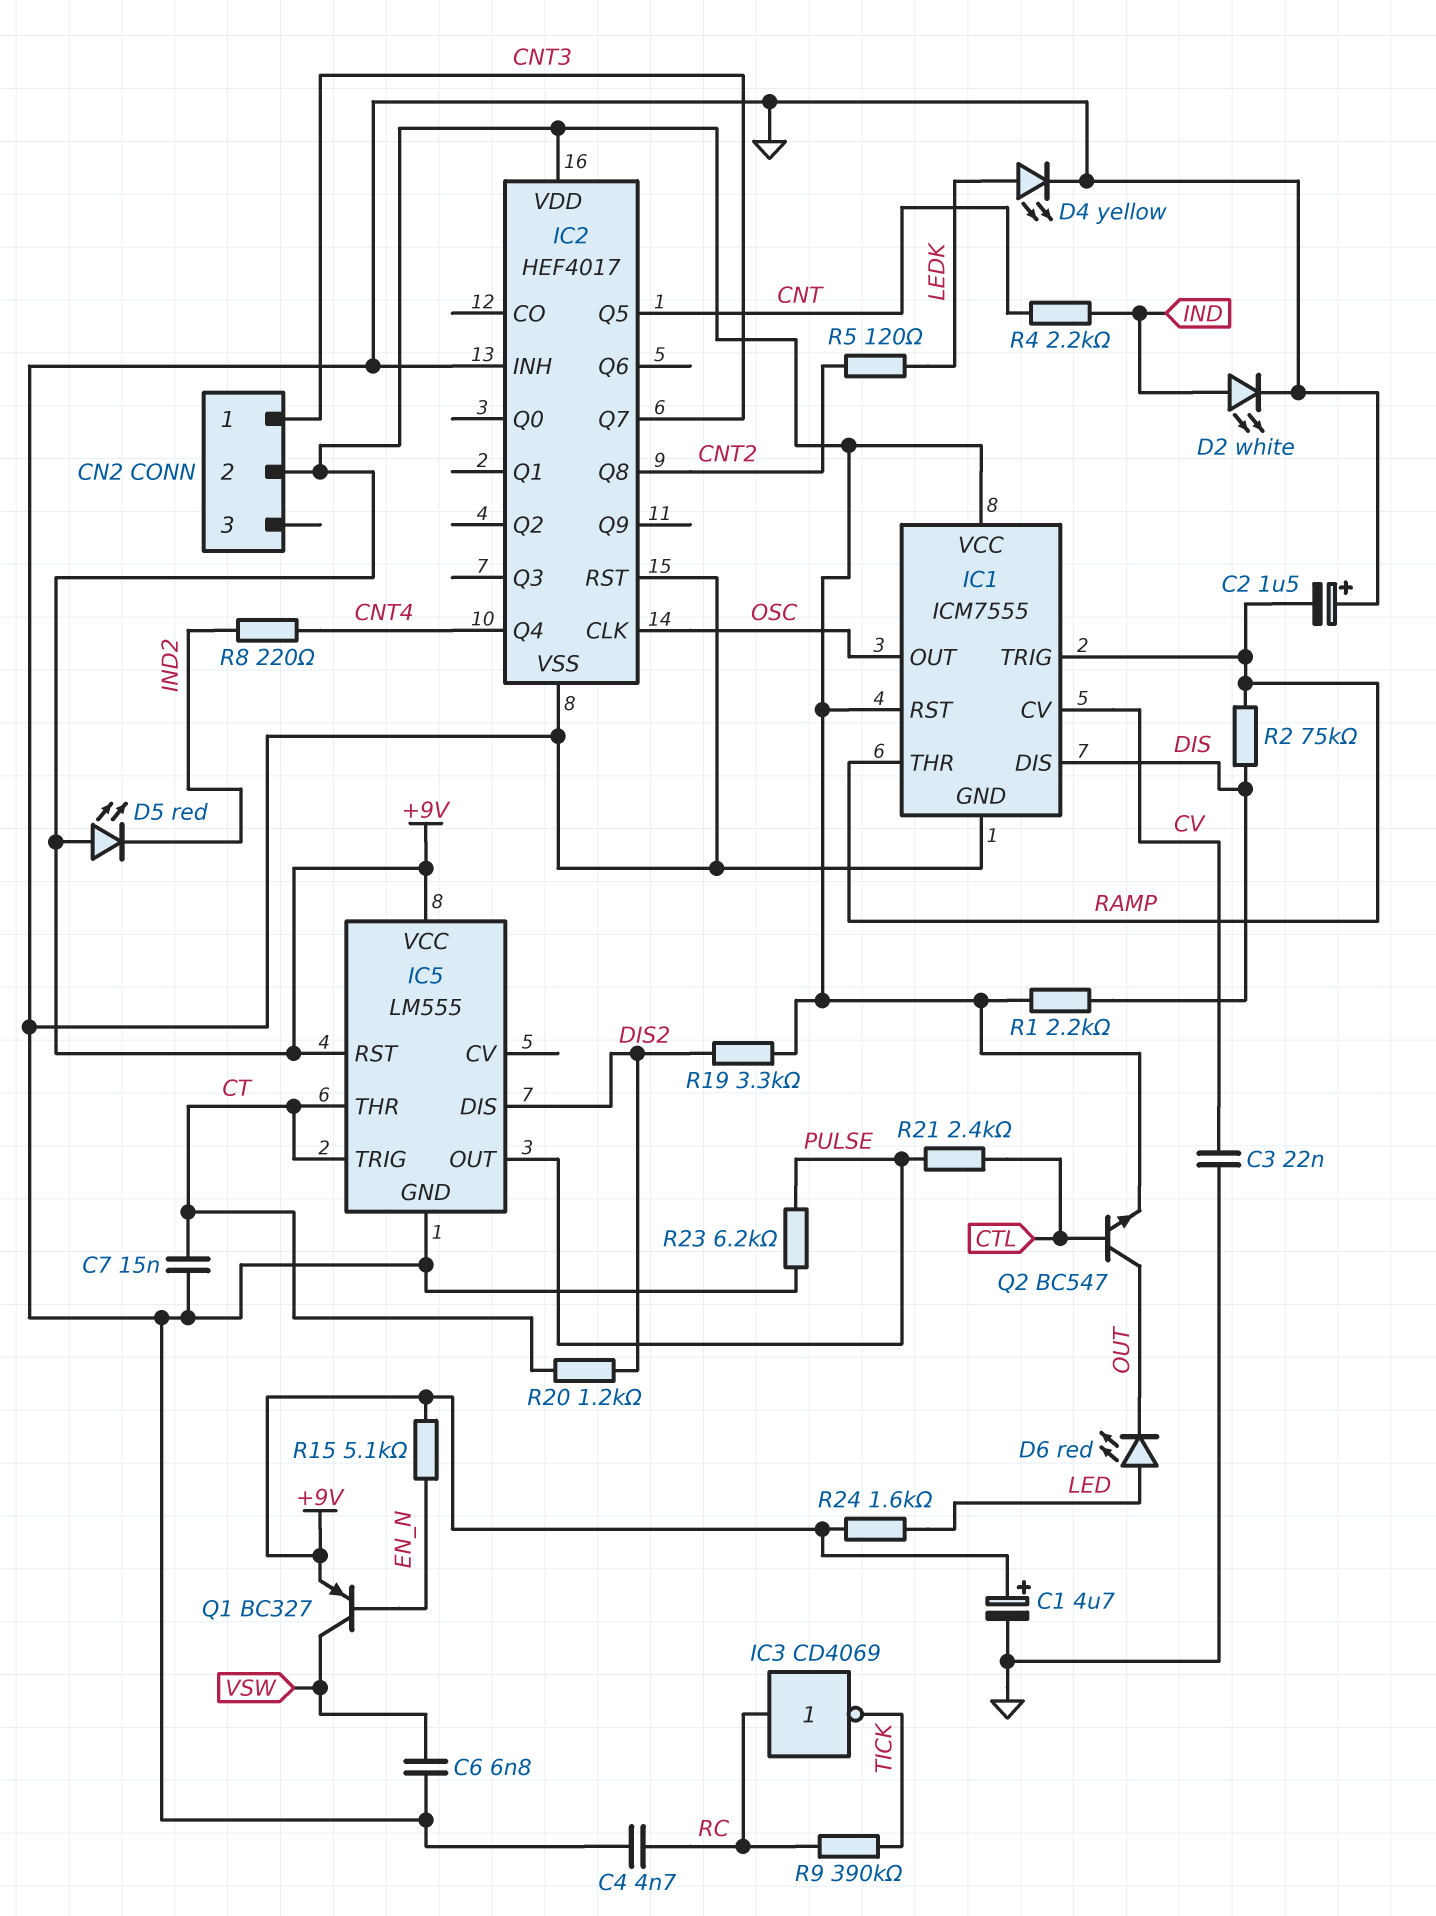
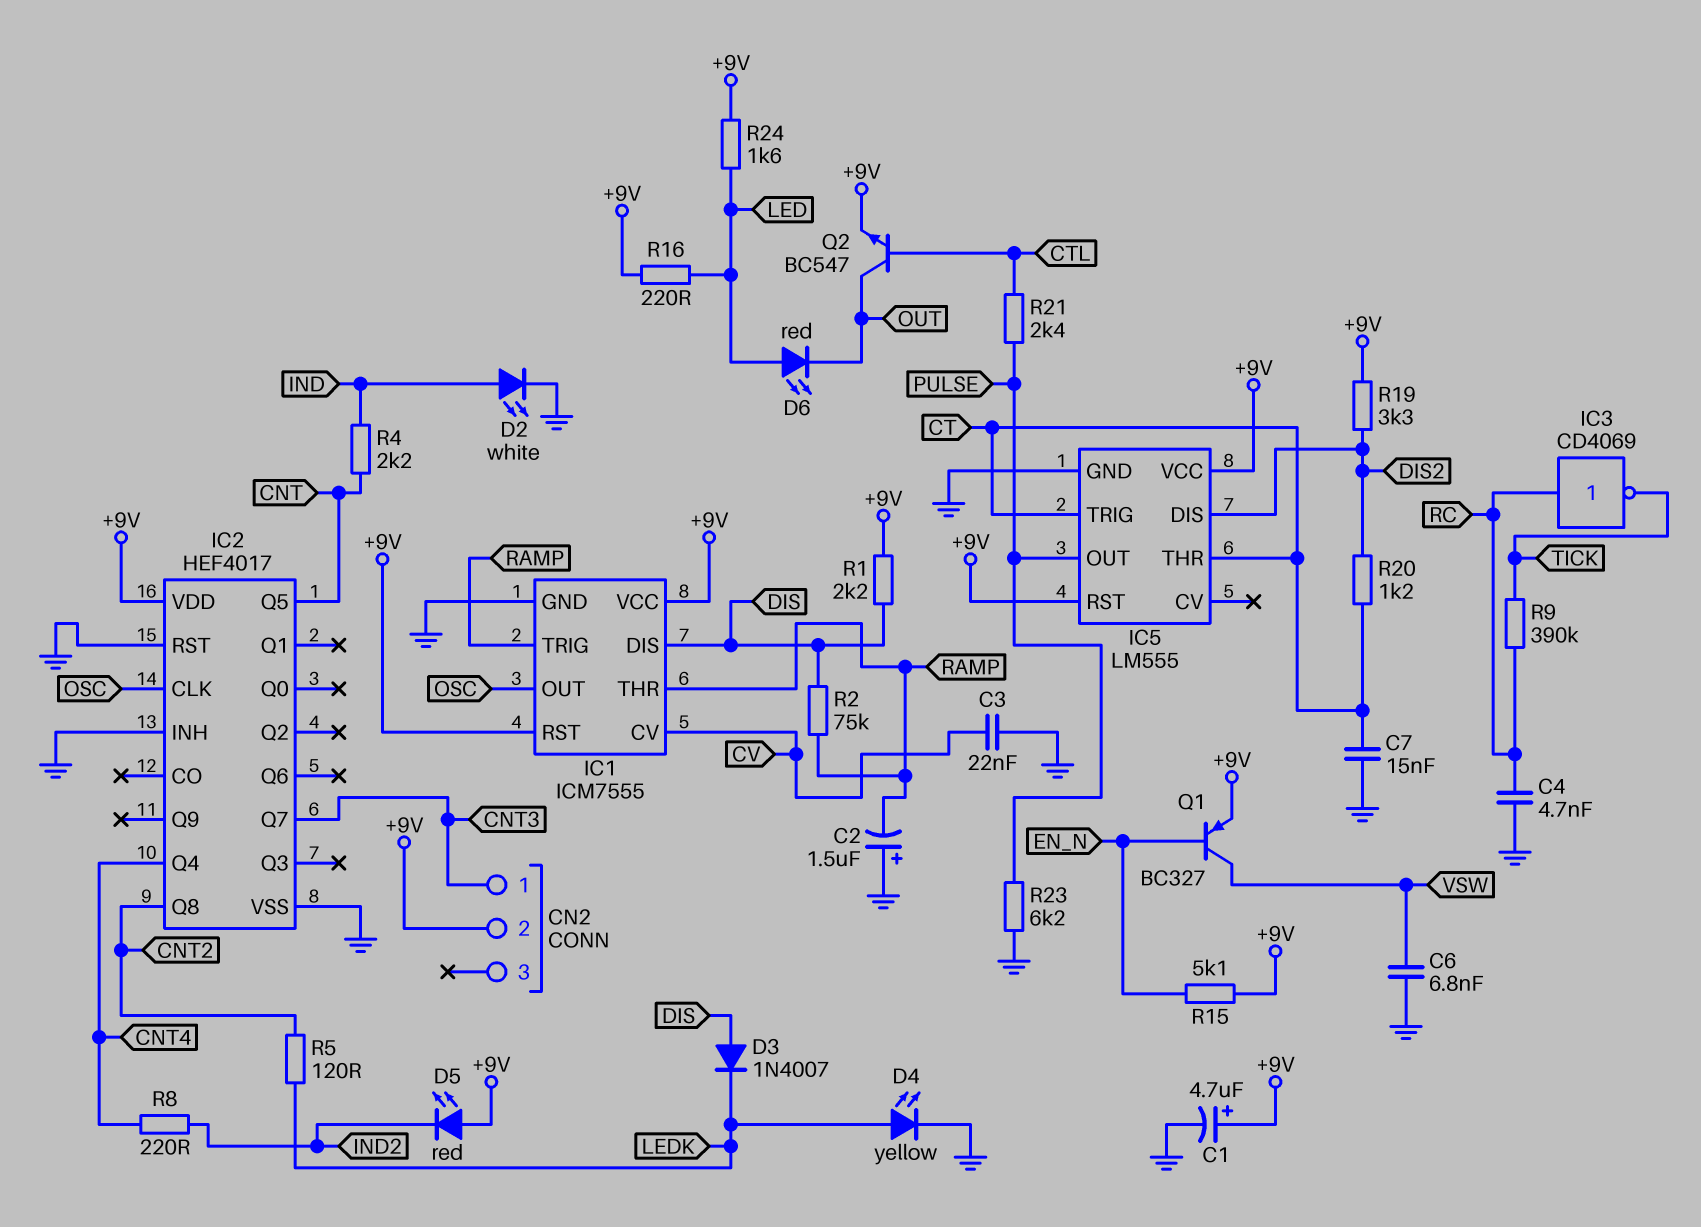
D3: none -> diode 1N4007 (A DIS, K LEDK)
R16: none -> 220 (+9V, LED)

